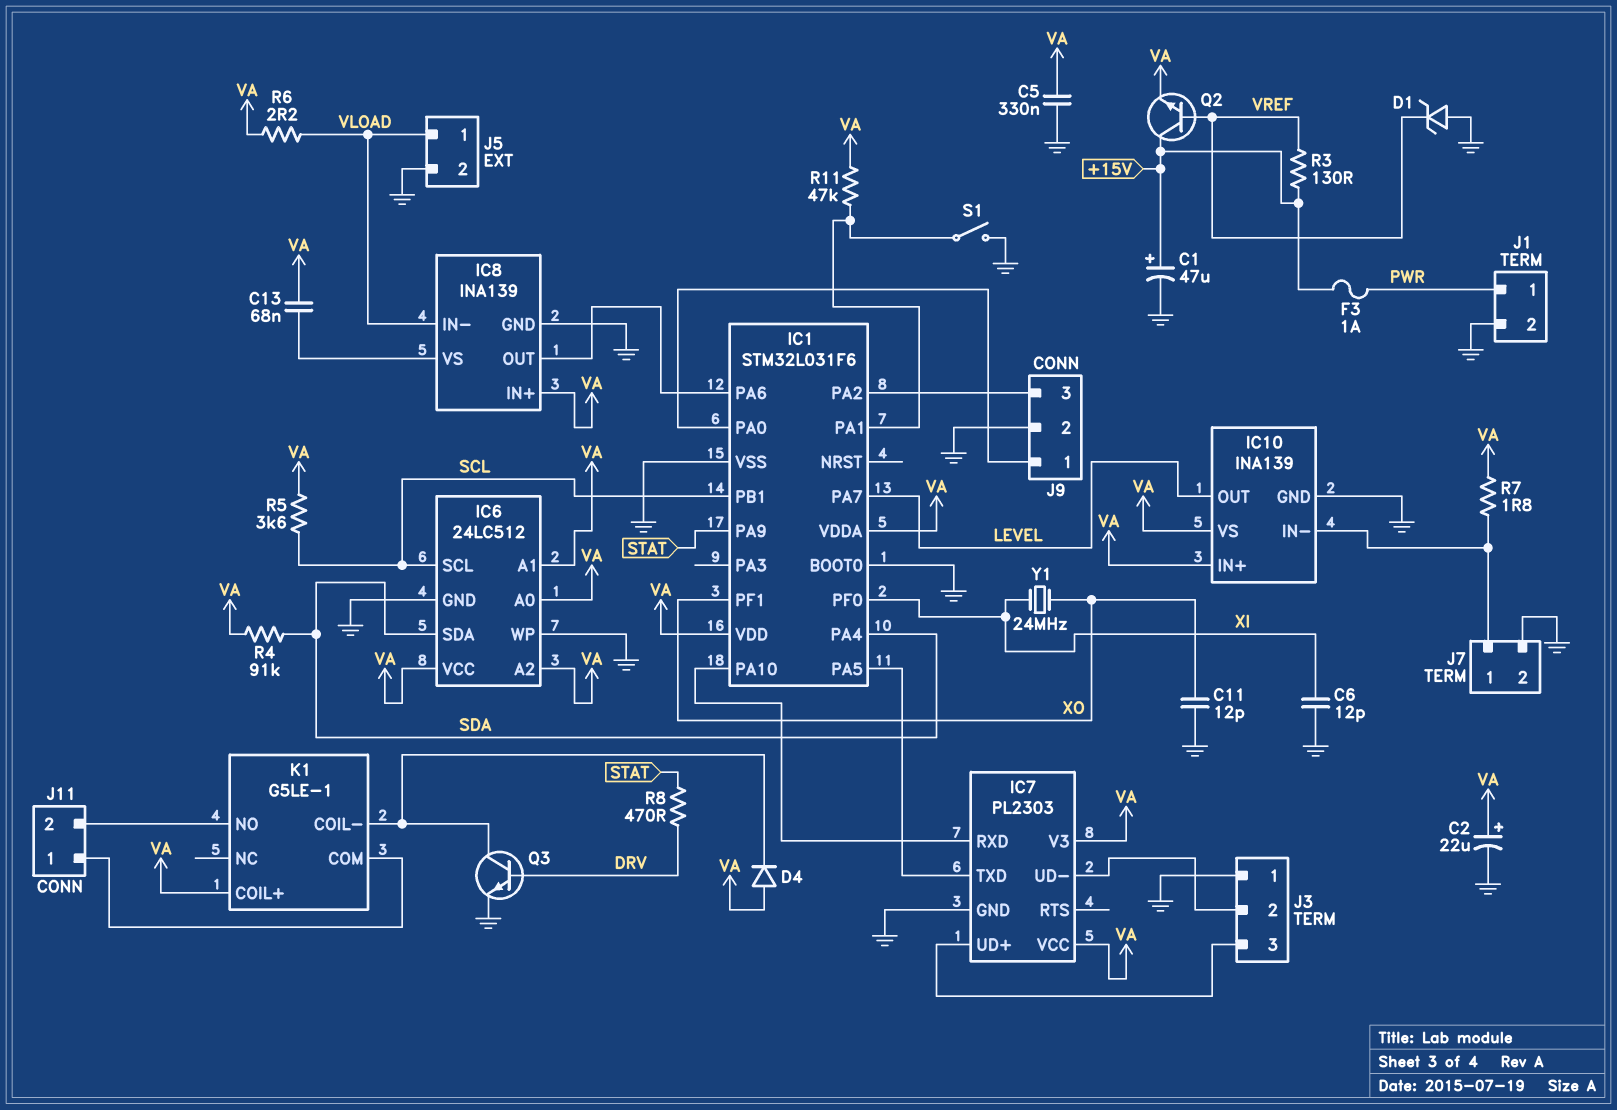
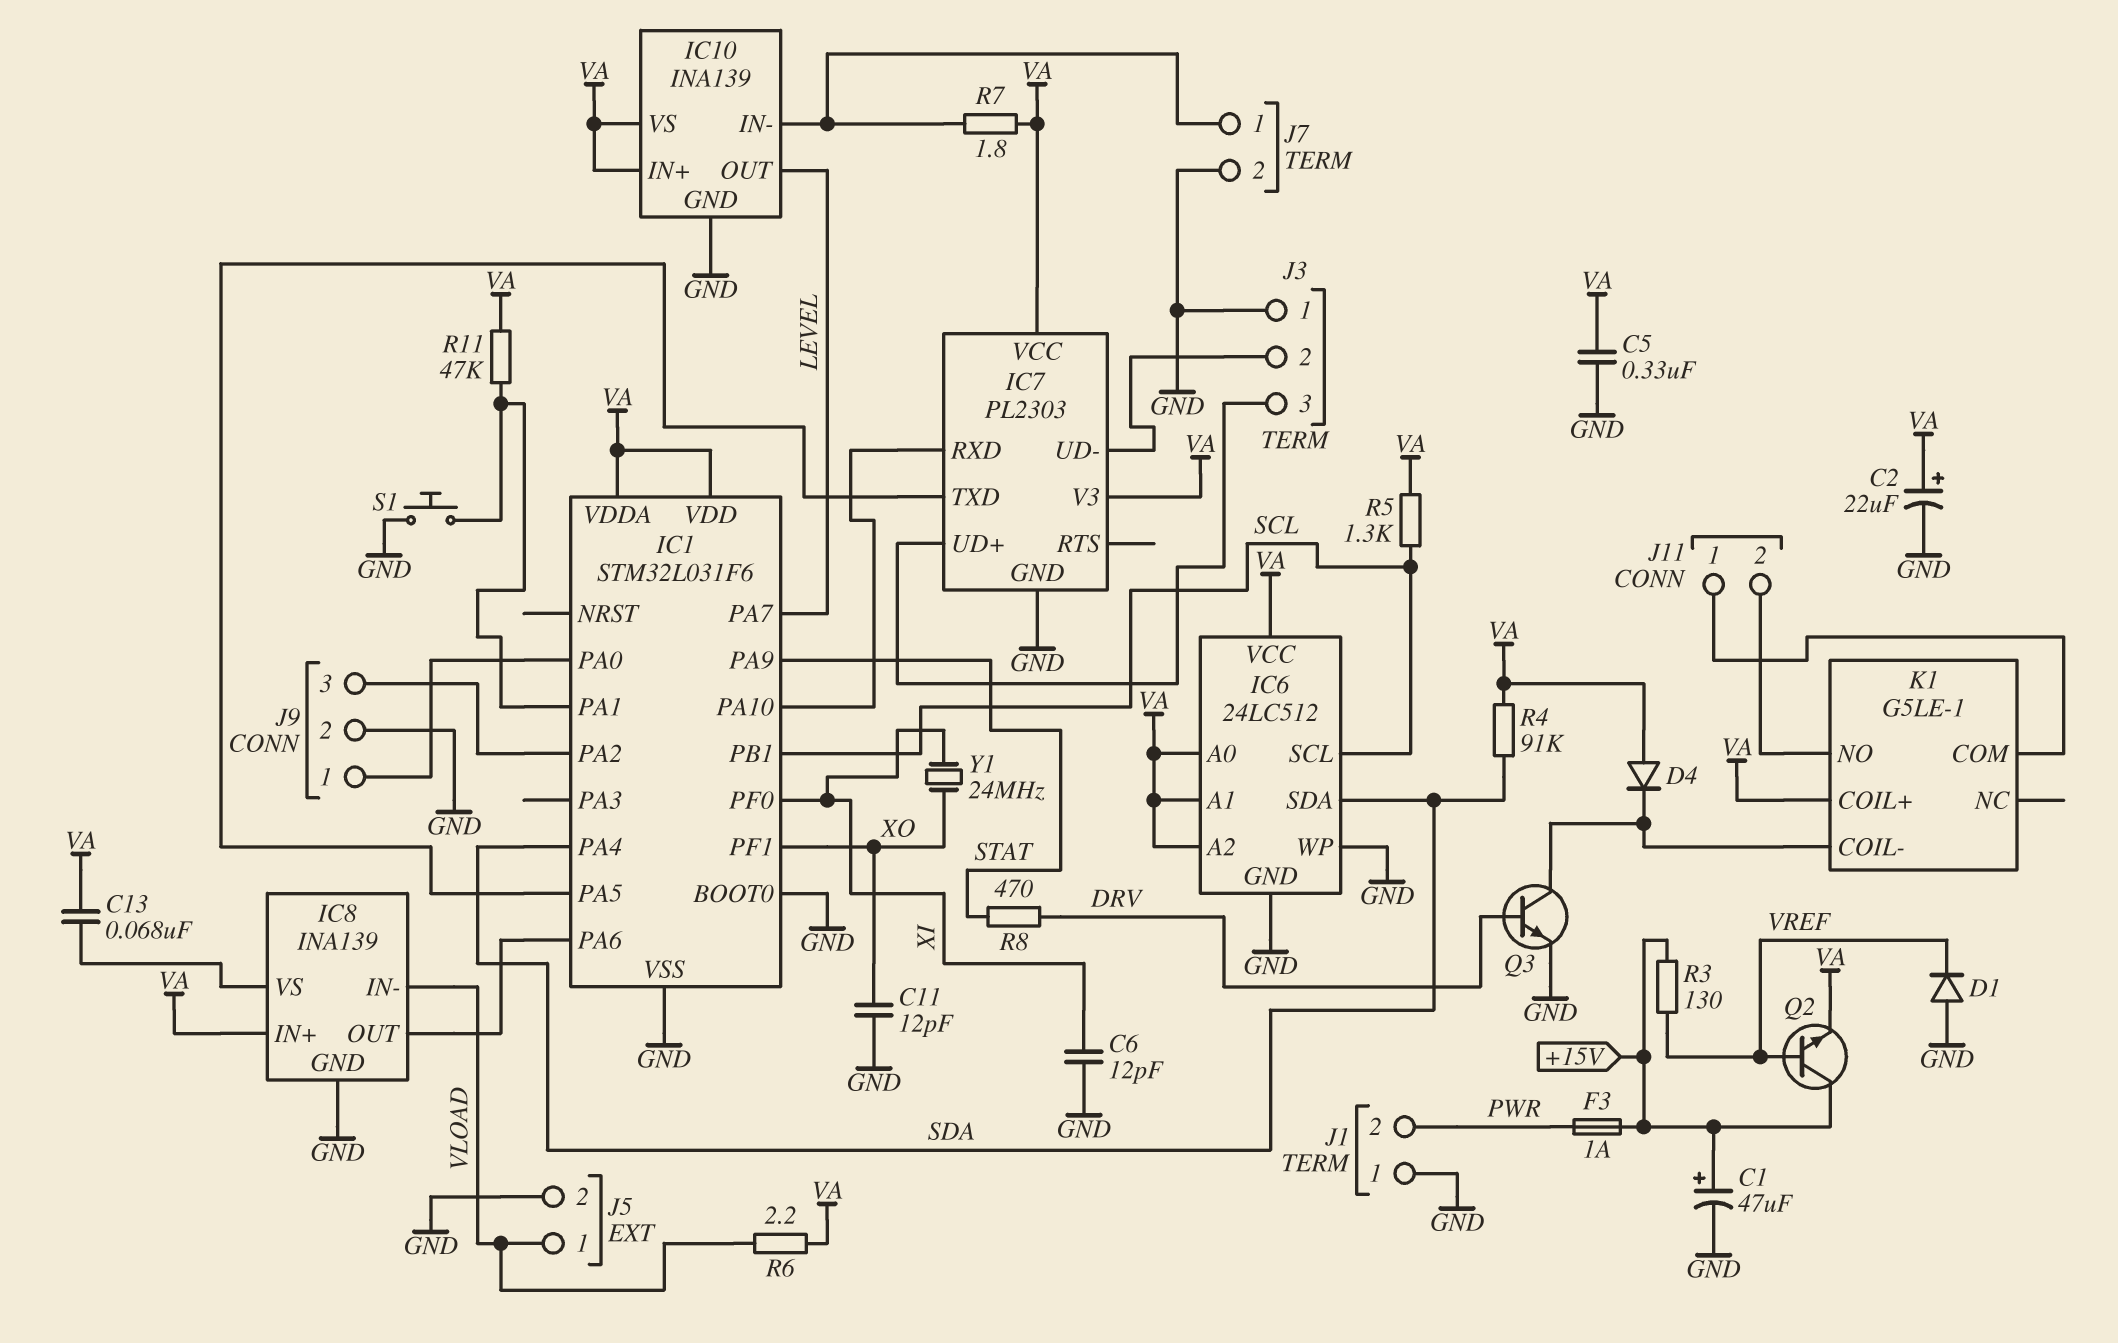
D1: zener (A GND, K VREF) -> diode (A GND, K VREF)
J1 pin 1: PWR -> GND
J1 pin 2: GND -> PWR
R5: 3.6k (SCL, VA) -> 1.3k (SCL, VA)
S1: switch (GND, IC1/PA1) -> button (GND, IC1/PA1)

